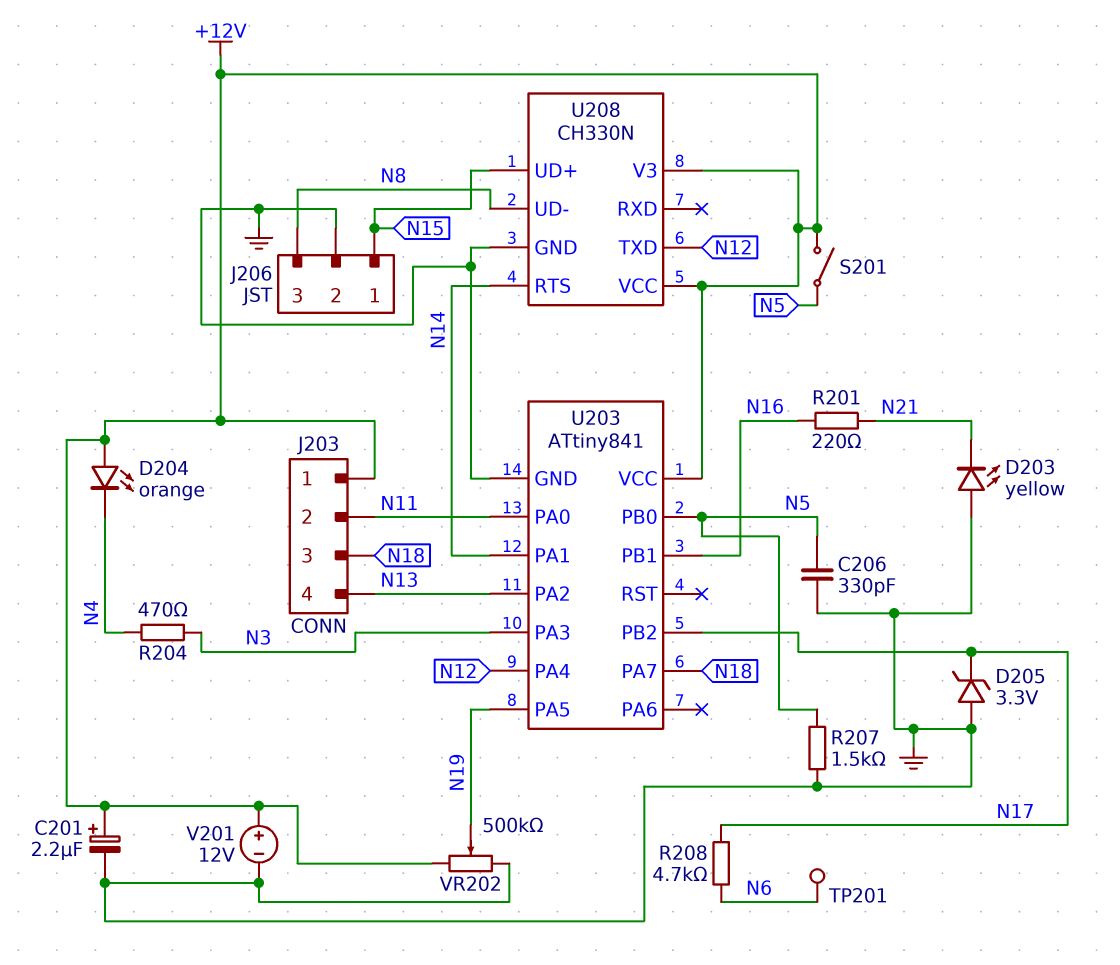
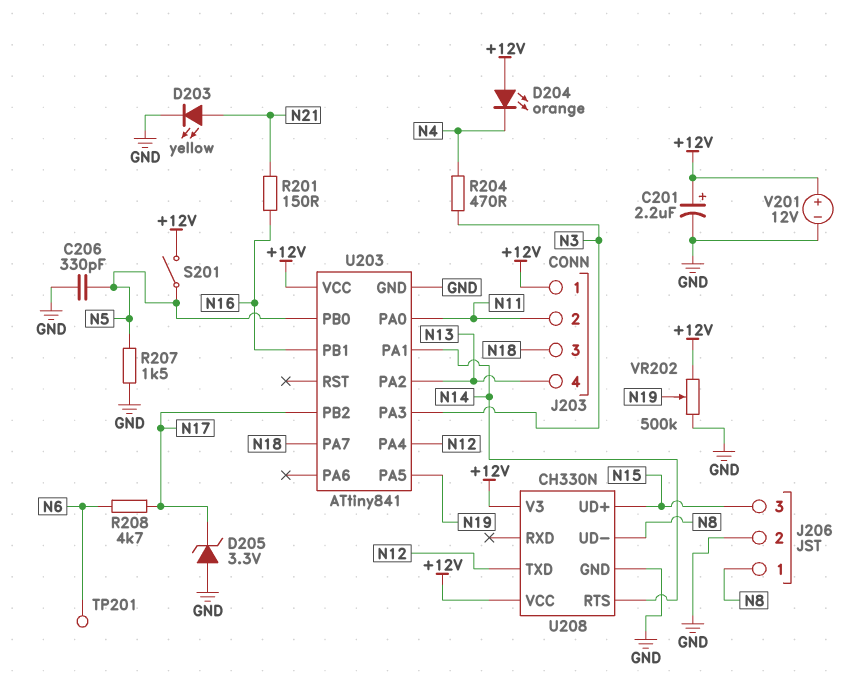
D203: LED yellow (A GND, K N21) -> LED yellow (A N21, K GND)
J206 pin 1: N15 -> N8
J206 pin 3: N8 -> N15
R201: 220 (N16, N21) -> 150 (N16, N21)

